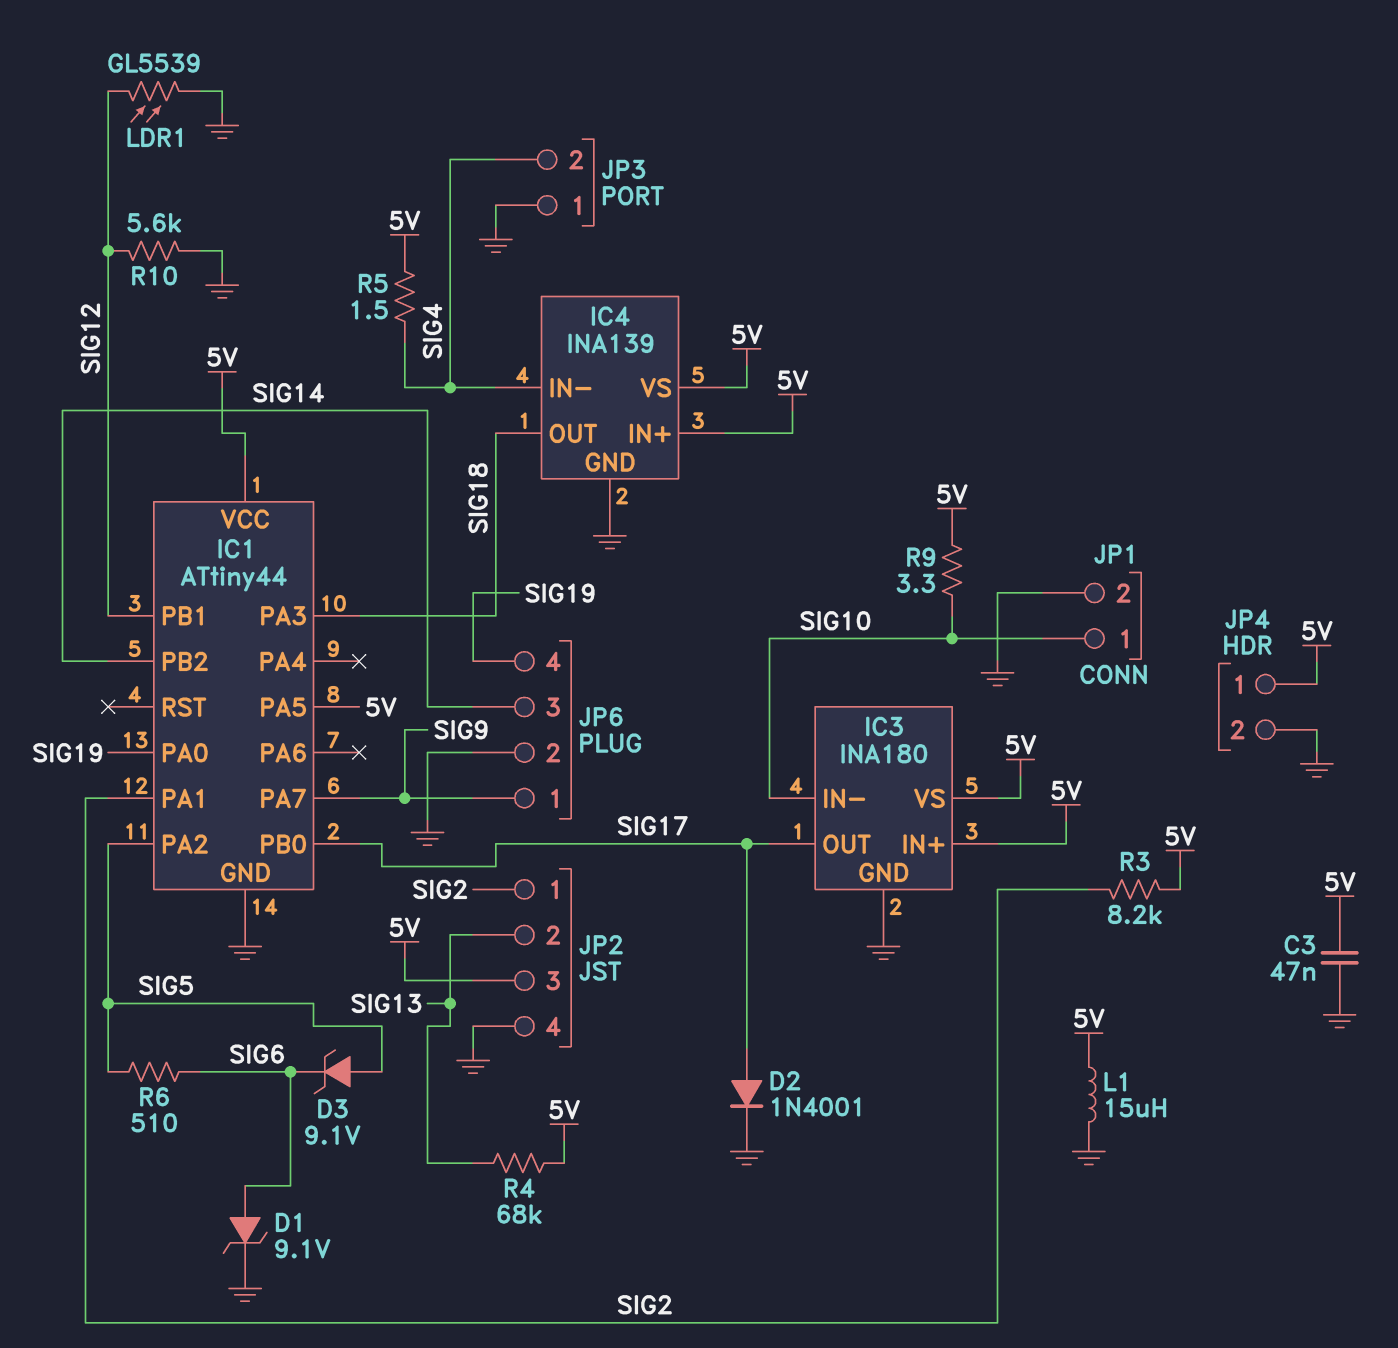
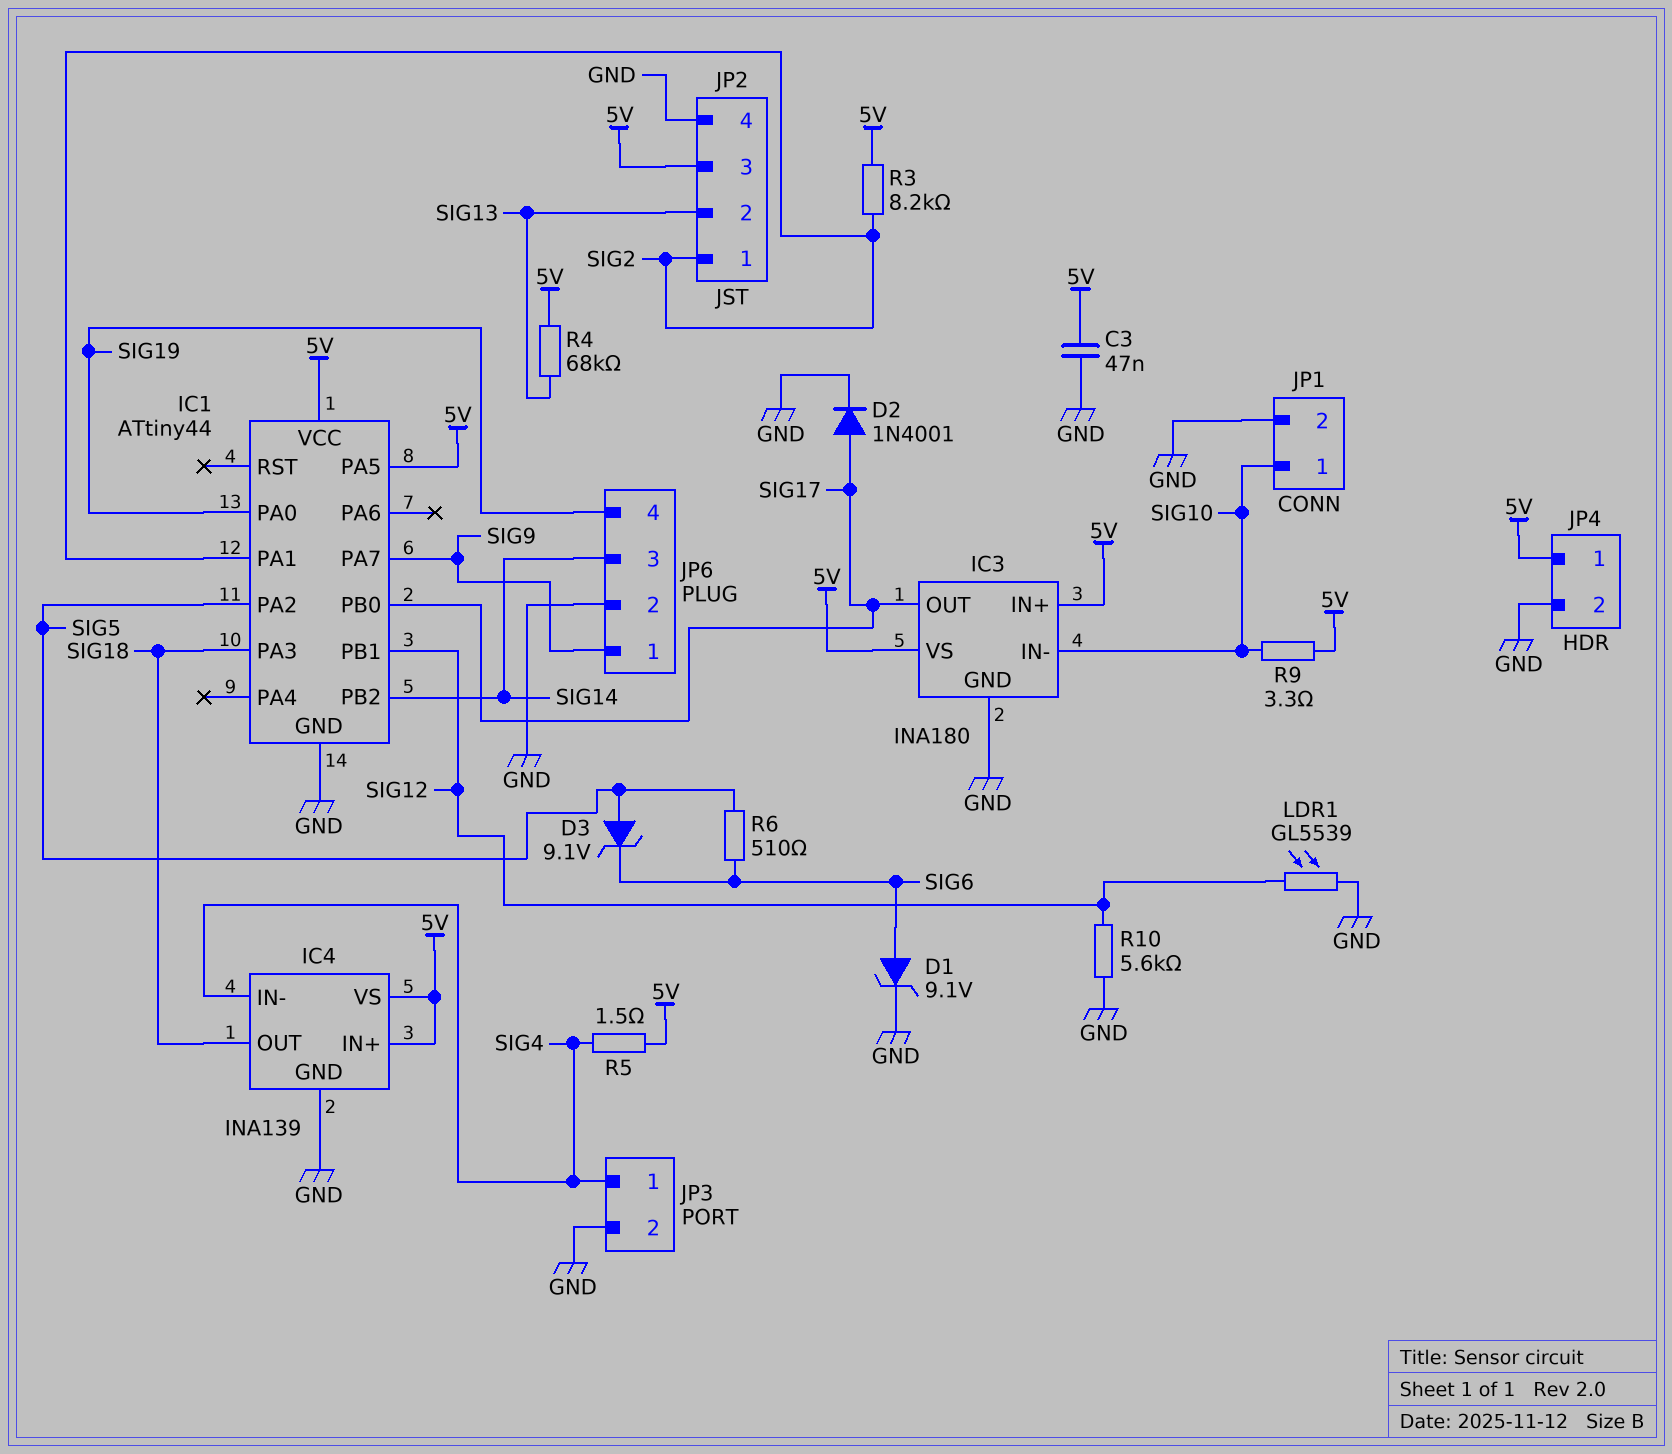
JP3 pin 1: GND -> SIG4
JP3 pin 2: SIG4 -> GND
L1: 15uH (5V, GND) -> none

